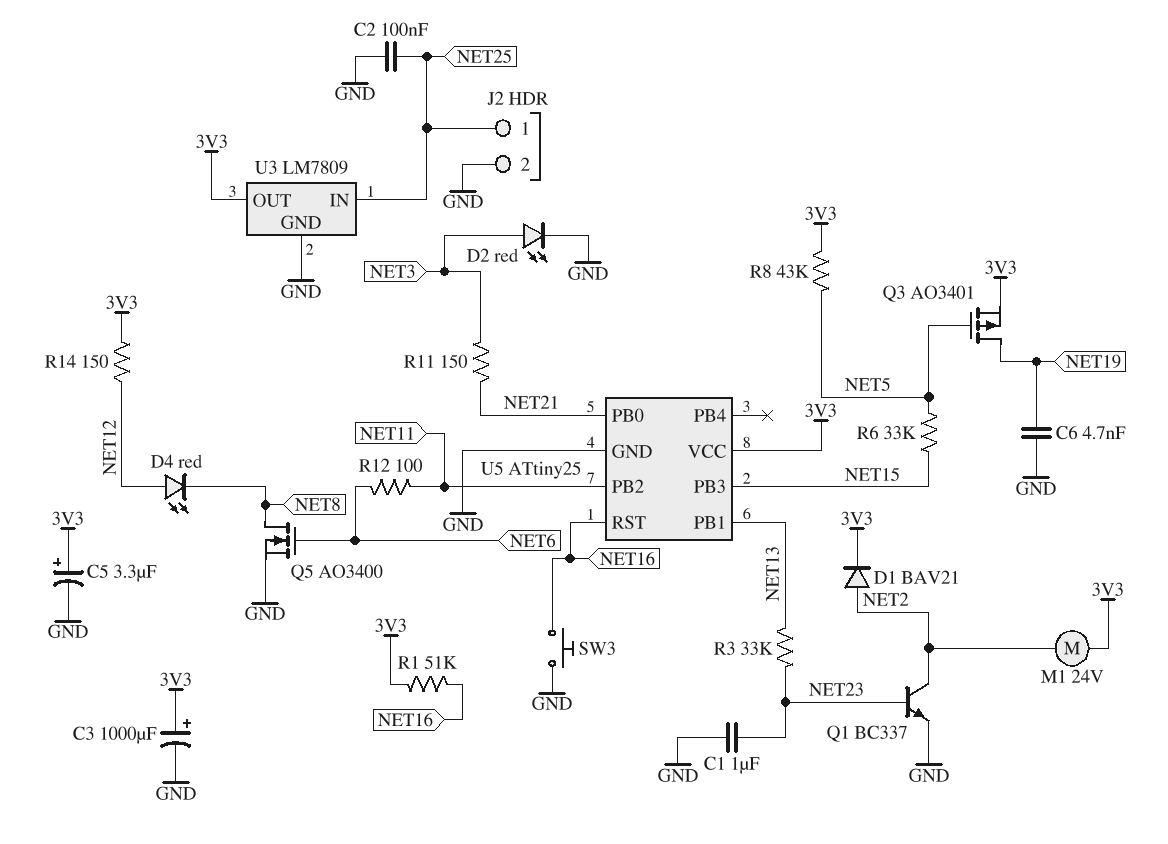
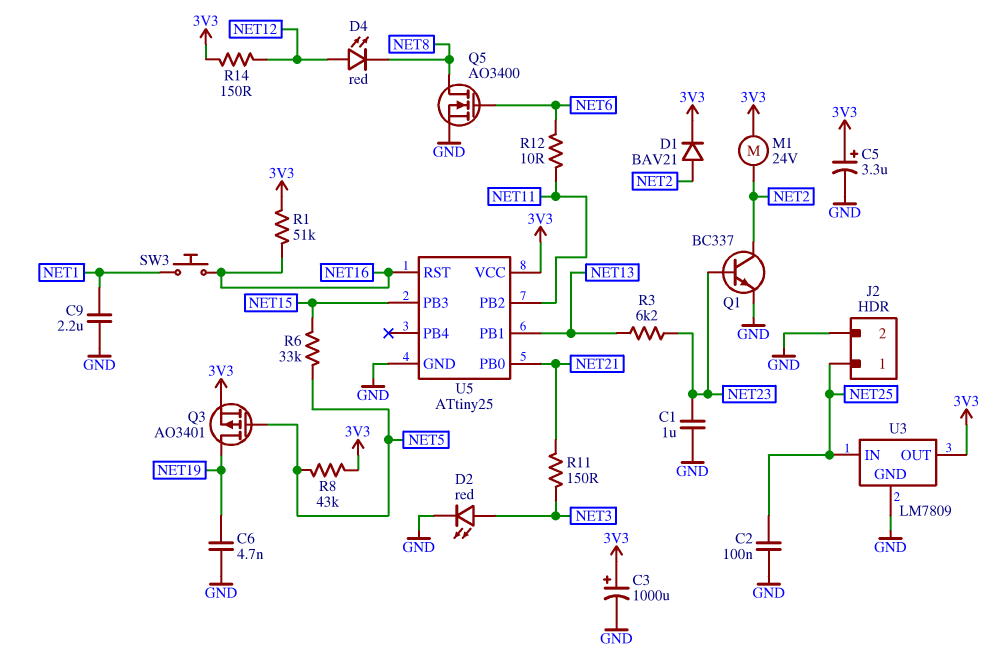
C9: none -> 2.2uF (GND, NET1)
R3: 33k (NET13, NET23) -> 6.2k (NET13, NET23)
R12: 100 (NET6, NET11) -> 10 (NET6, NET11)
SW3: button (GND, NET16) -> button (NET1, NET16)

